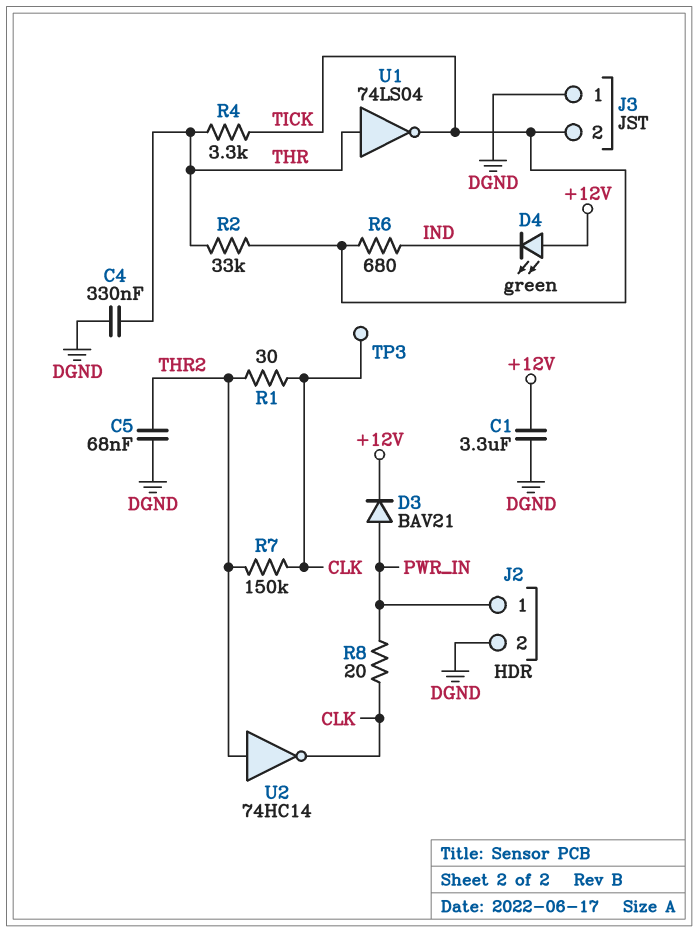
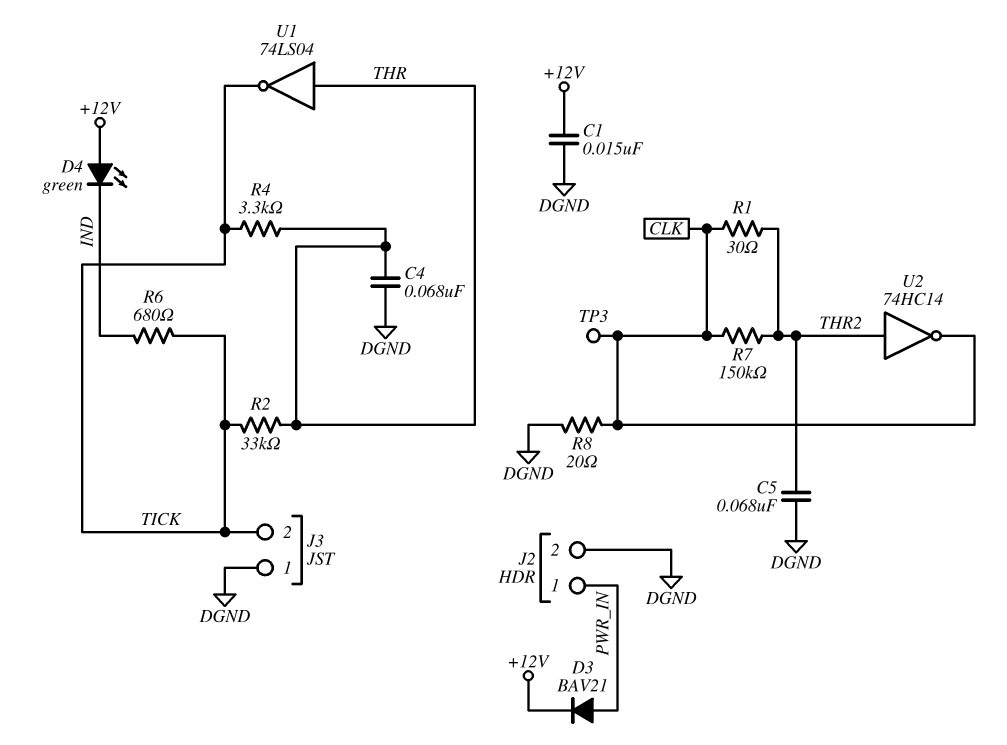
C1: 3.3uF (+12V, DGND) -> 15nF (+12V, DGND)
C4: 330nF (DGND, THR) -> 68nF (DGND, THR)
R8: 20 (CLK, PWR_IN) -> 20 (CLK, DGND)

